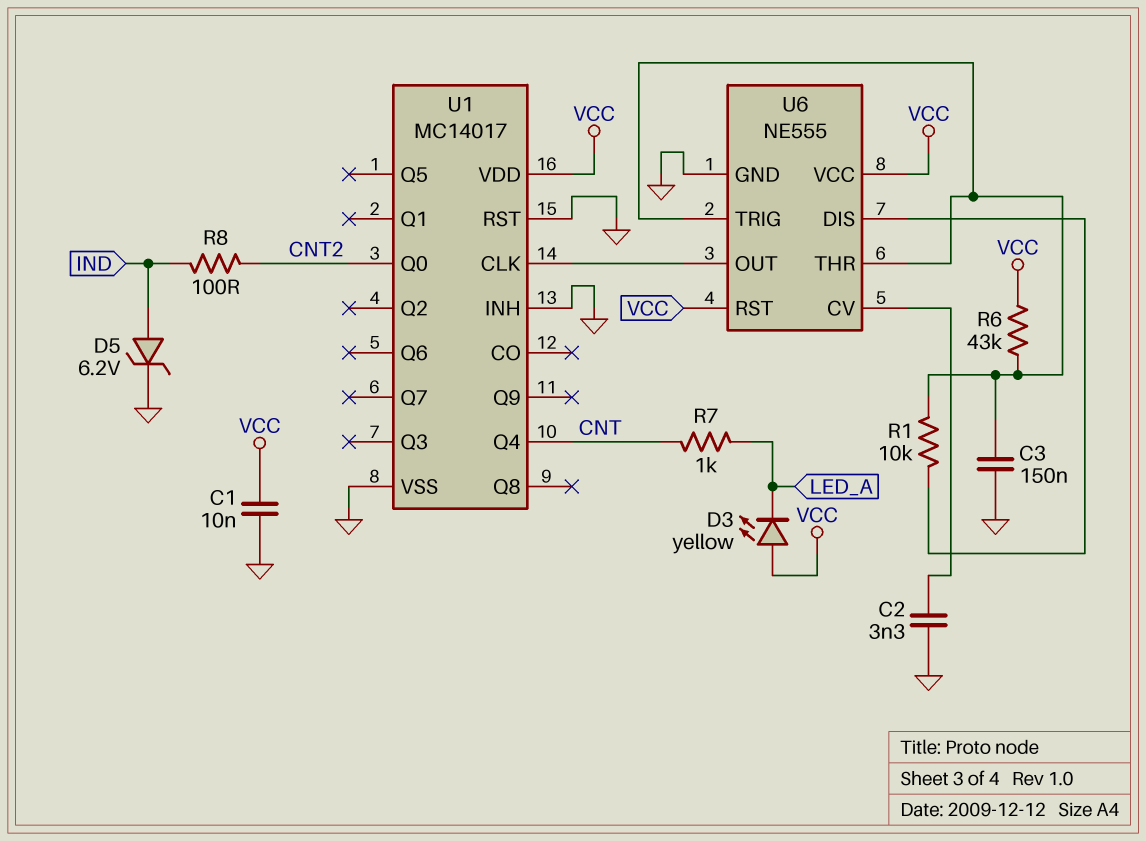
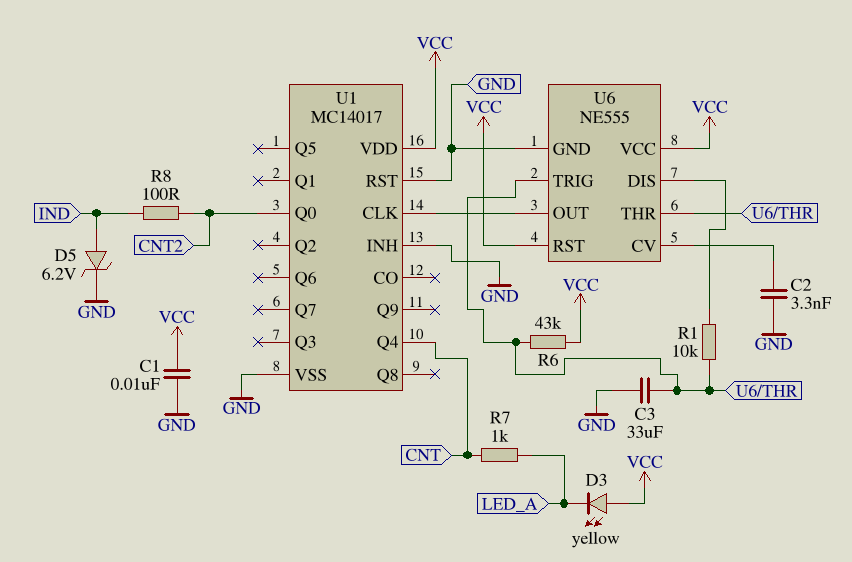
C3: 150nF (GND, U6/THR) -> 33uF (GND, U6/THR)

